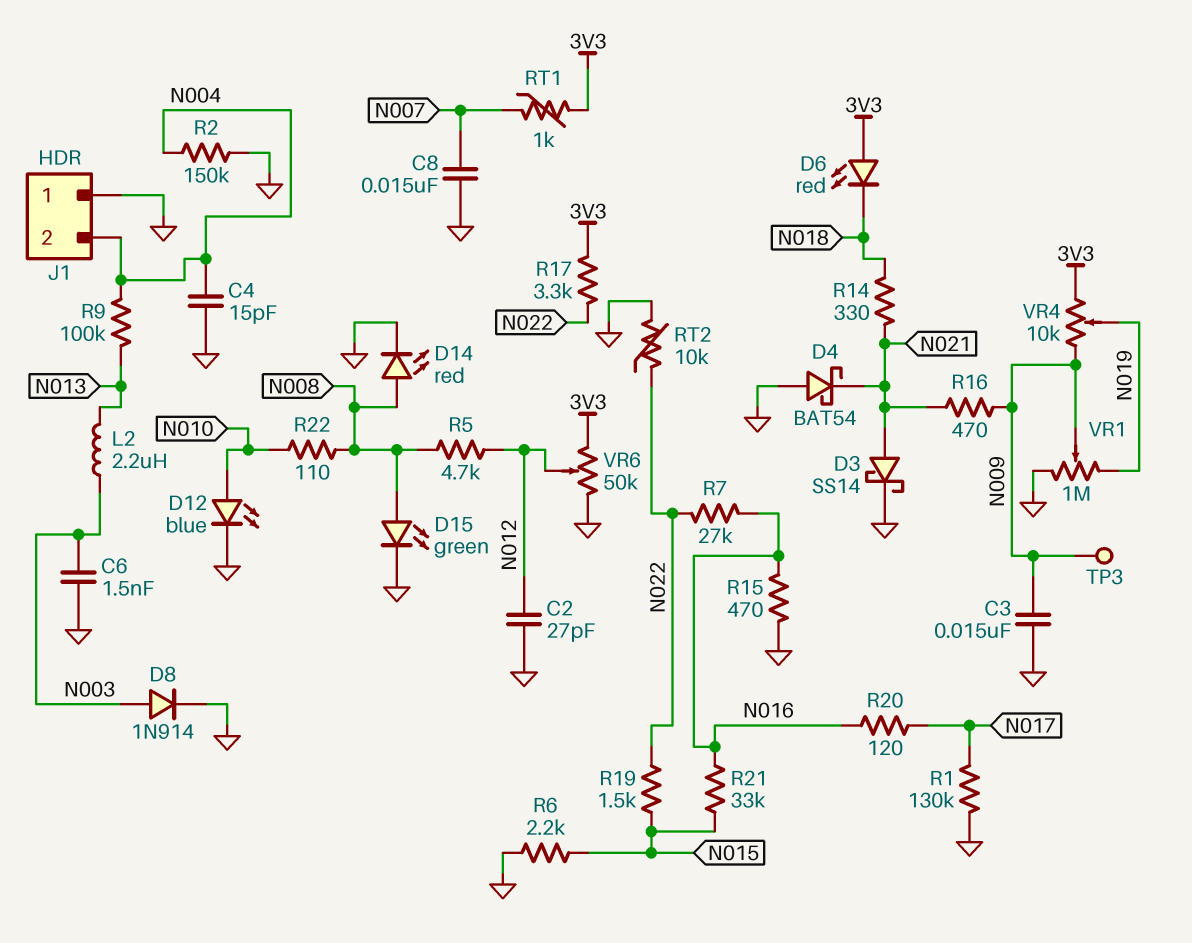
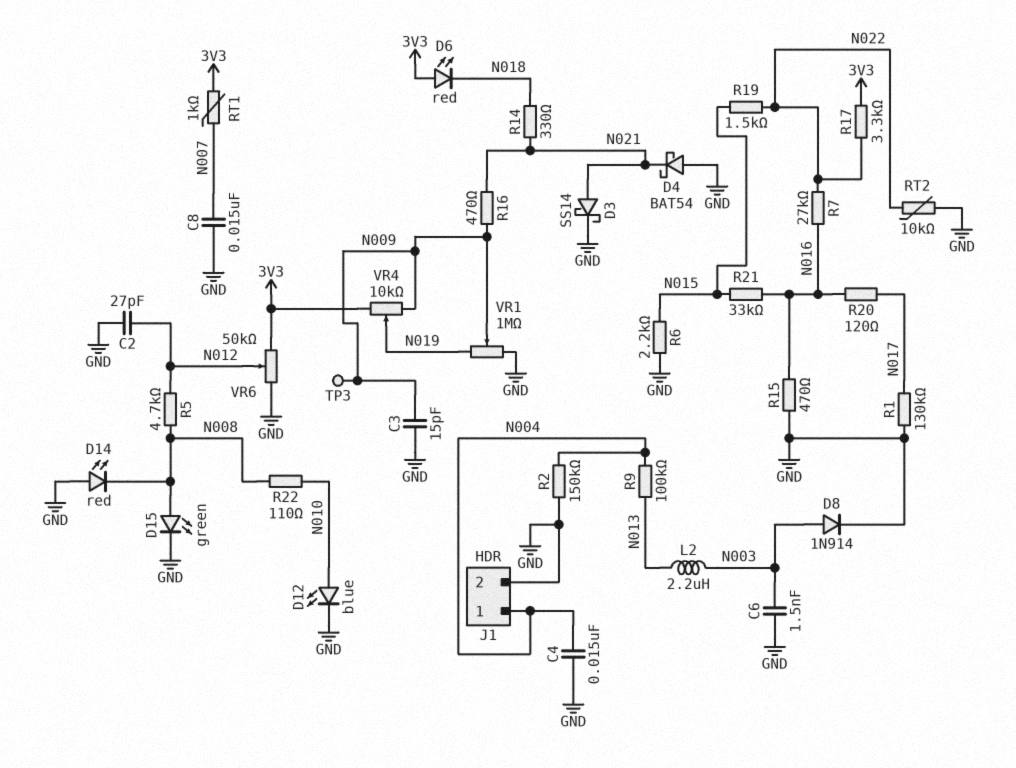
C3: 15nF (GND, N009) -> 15pF (GND, N009)
C4: 15pF (GND, N004) -> 15nF (GND, N004)
D14: LED red (A N008, K GND) -> LED red (A GND, K N008)
J1 pin 1: GND -> N004
J1 pin 2: N004 -> GND

